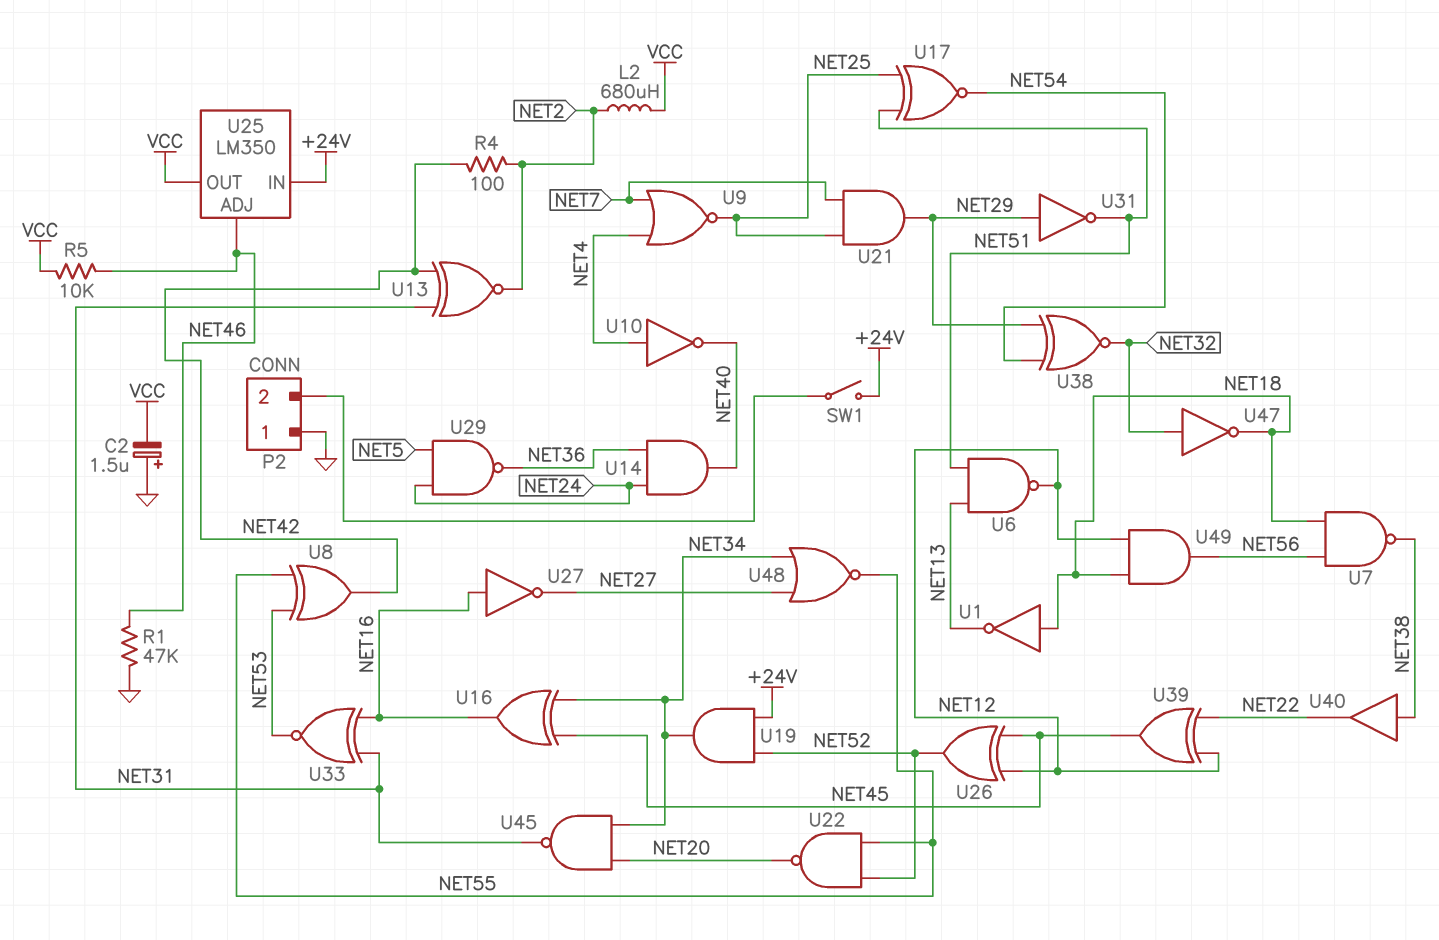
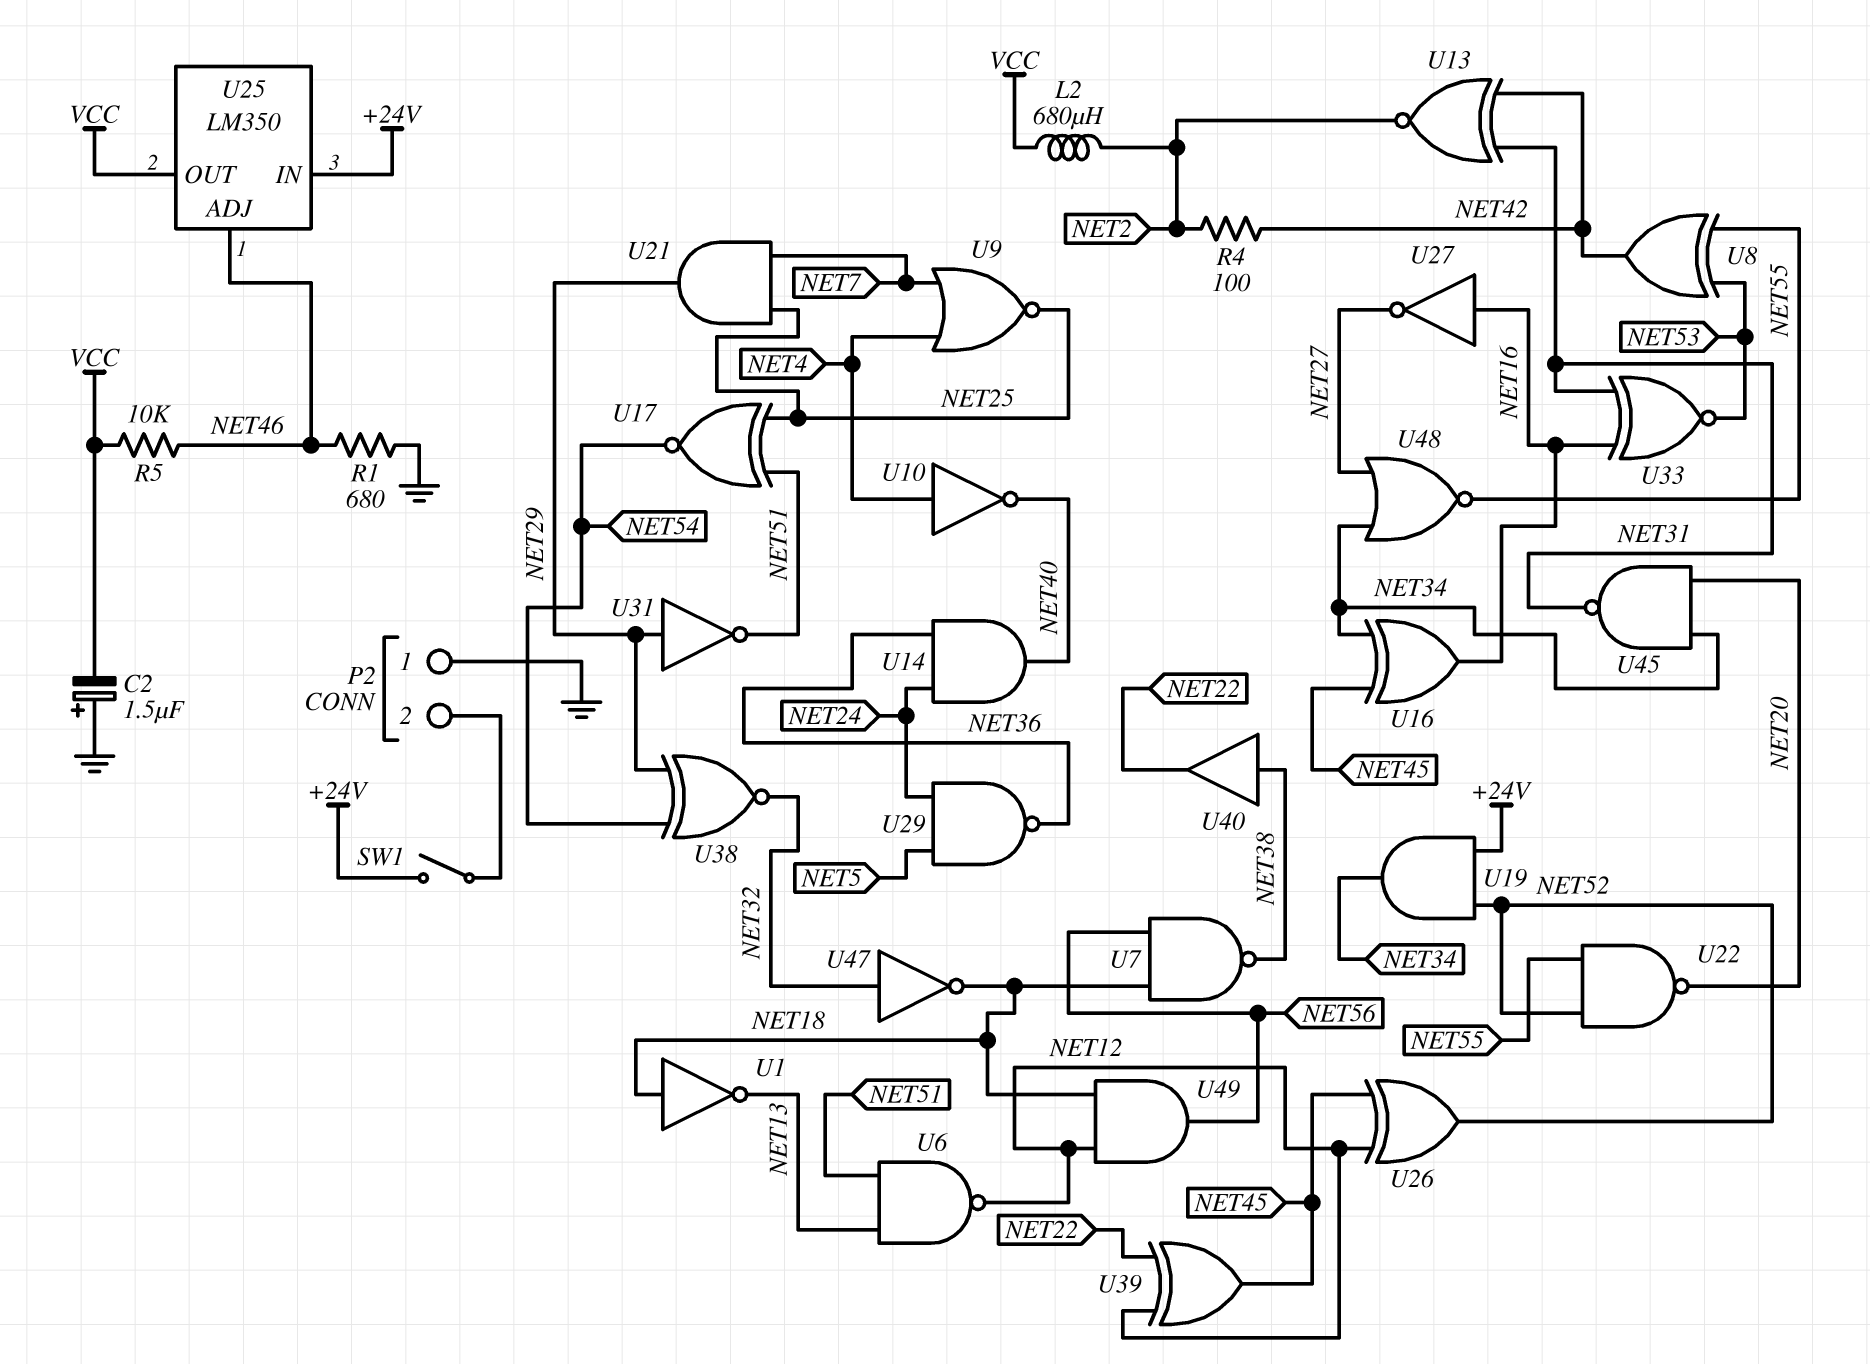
R1: 47k (GND, NET46) -> 680 (GND, NET46)

